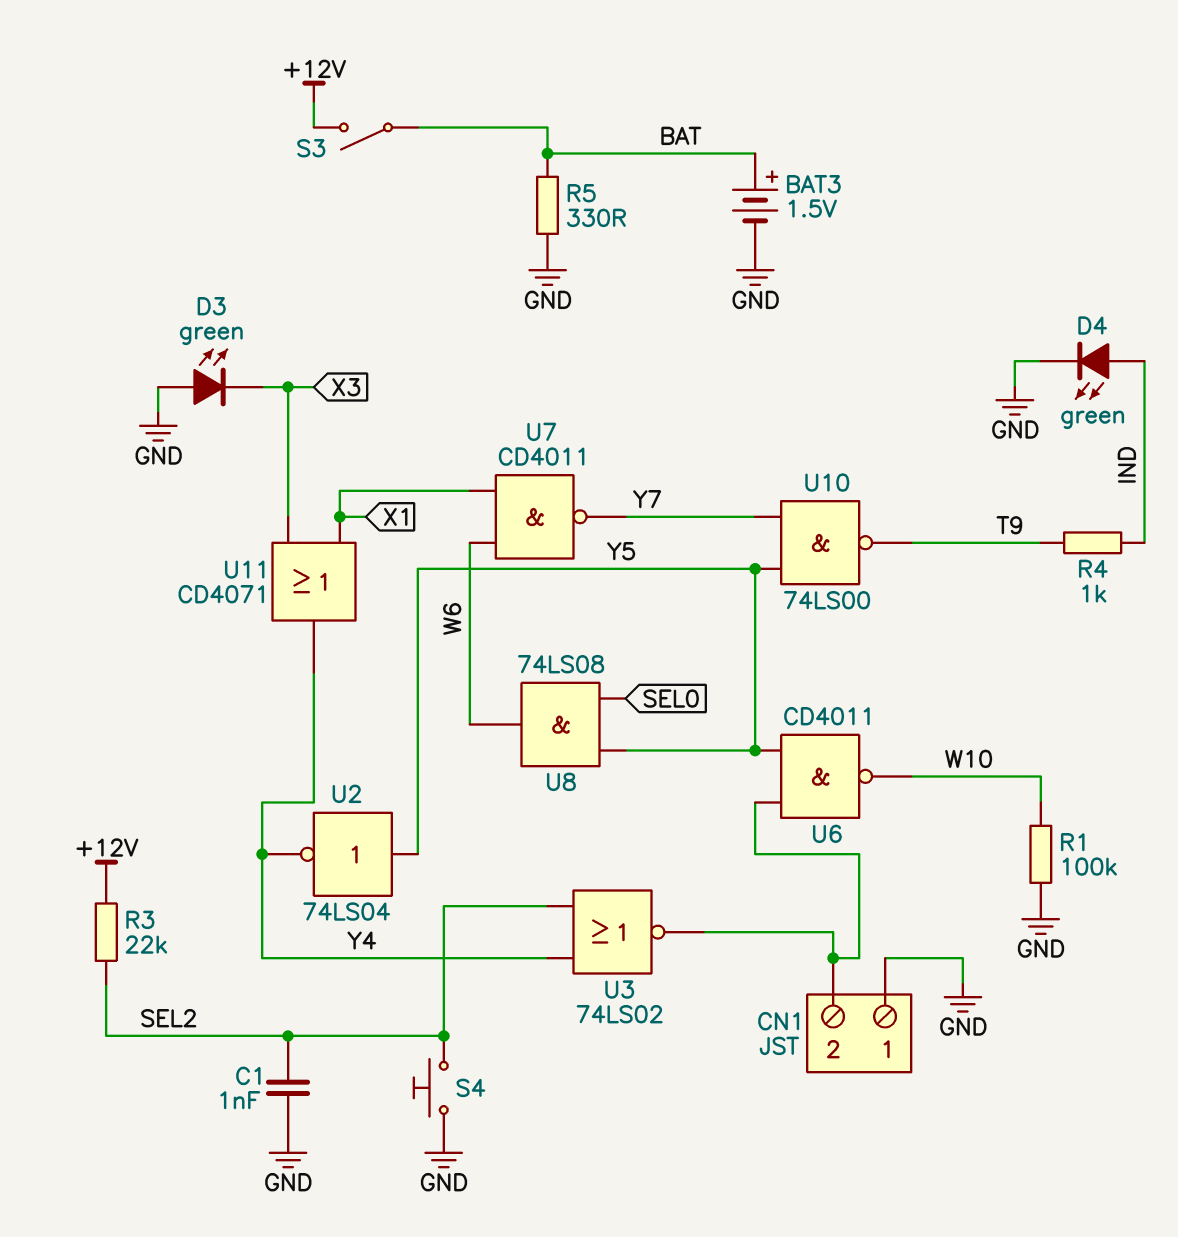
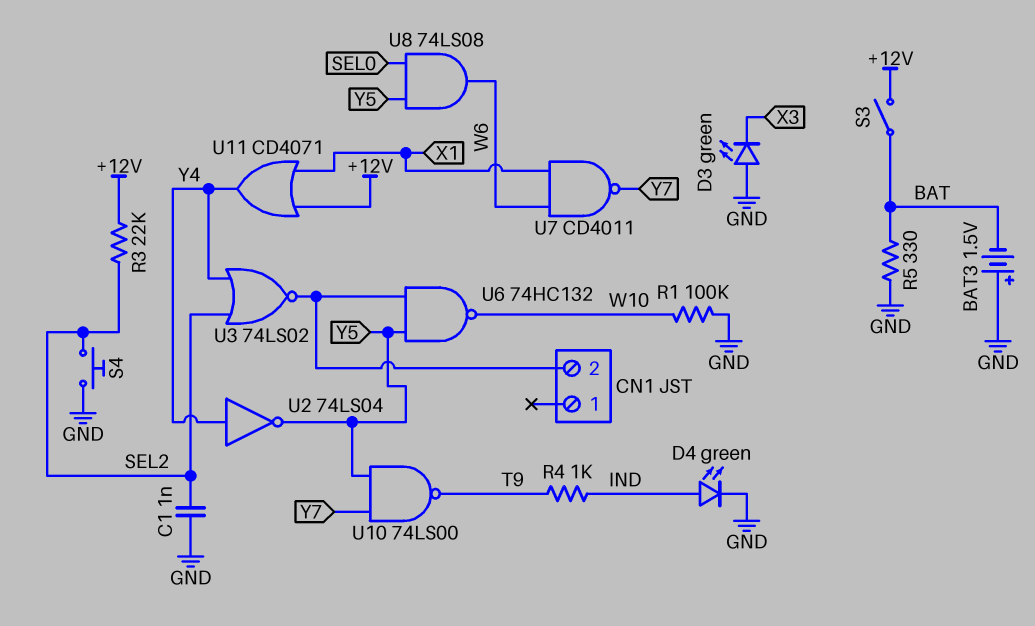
BAT3: 1.5V (plus BAT, minus GND) -> 1.5V (plus GND, minus BAT)
CN1 pin 1: GND -> none
U2: NOT 74LS04 (in Y5, out Y4) -> NOT 74LS04 (in Y4, out Y5)
U6: NAND CD4011 (in CN1/2, in Y5, out W10) -> NAND 74HC132 (in CN1/2, in Y5, out W10)
U11: OR CD4071 (in X1, in X3, out Y4) -> OR CD4071 (in +12V, in X1, out Y4)

